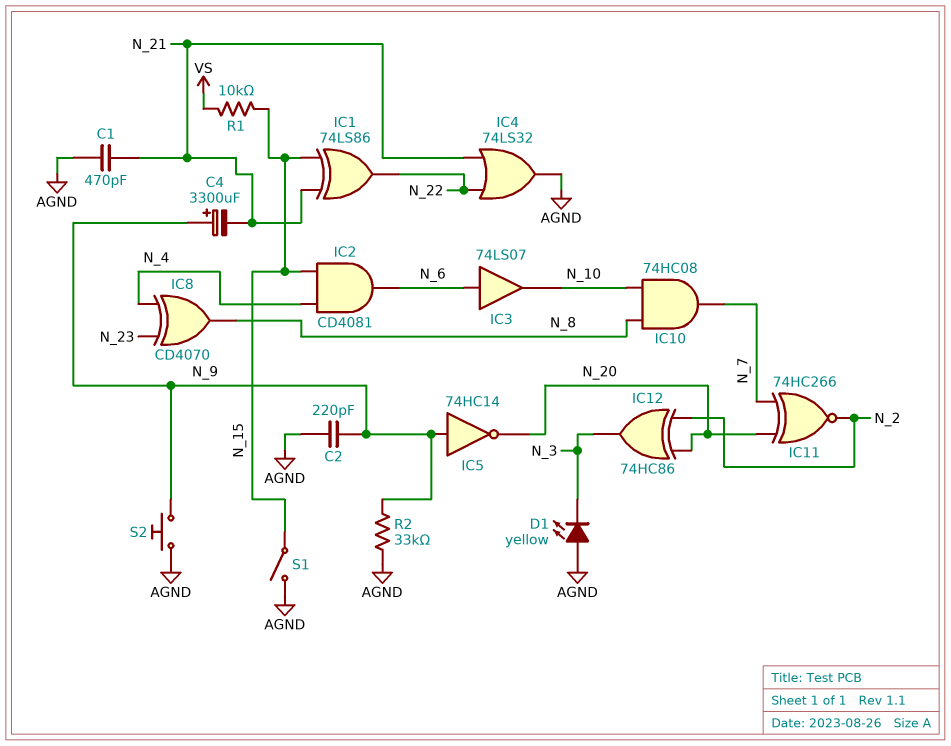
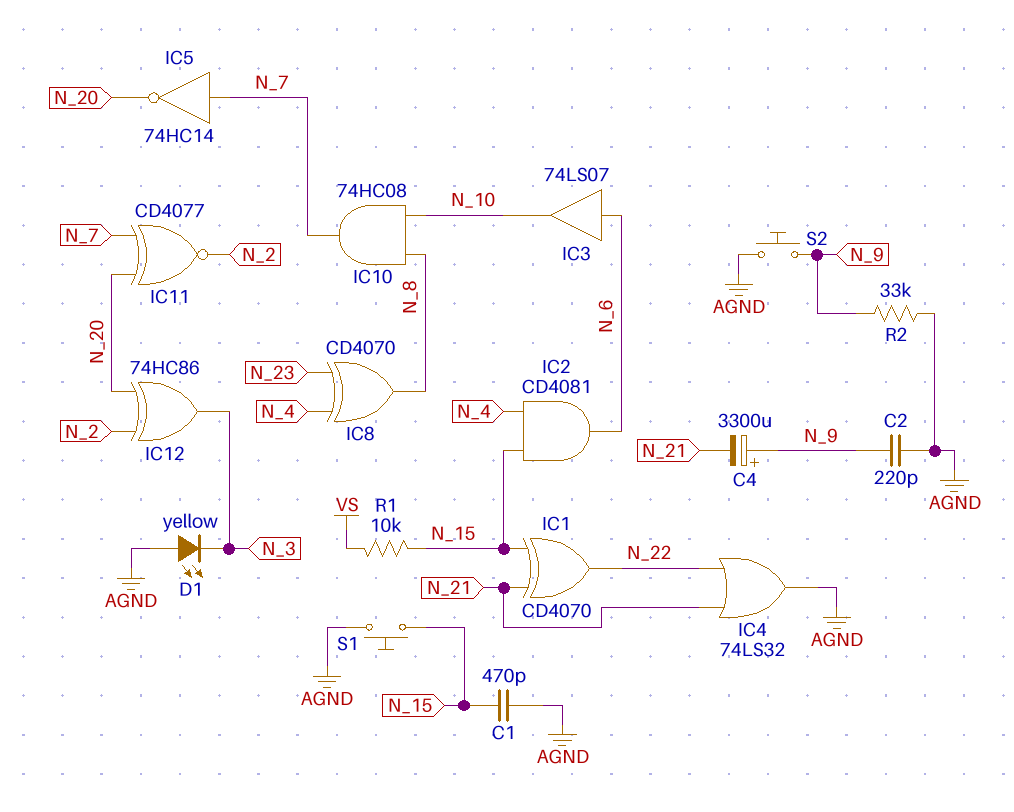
C1: 470pF (AGND, N_21) -> 470pF (AGND, N_15)
IC1: XOR 74LS86 (in N_15, in N_21, out N_22) -> XOR CD4070 (in N_15, in N_21, out N_22)
IC5: NOT 74HC14 (in N_9, out N_20) -> NOT 74HC14 (in N_7, out N_20)
IC11: XNOR 74HC266 (in N_7, in N_20, out N_2) -> XNOR CD4077 (in N_7, in N_20, out N_2)
S1: switch (AGND, N_15) -> button (AGND, N_15)

